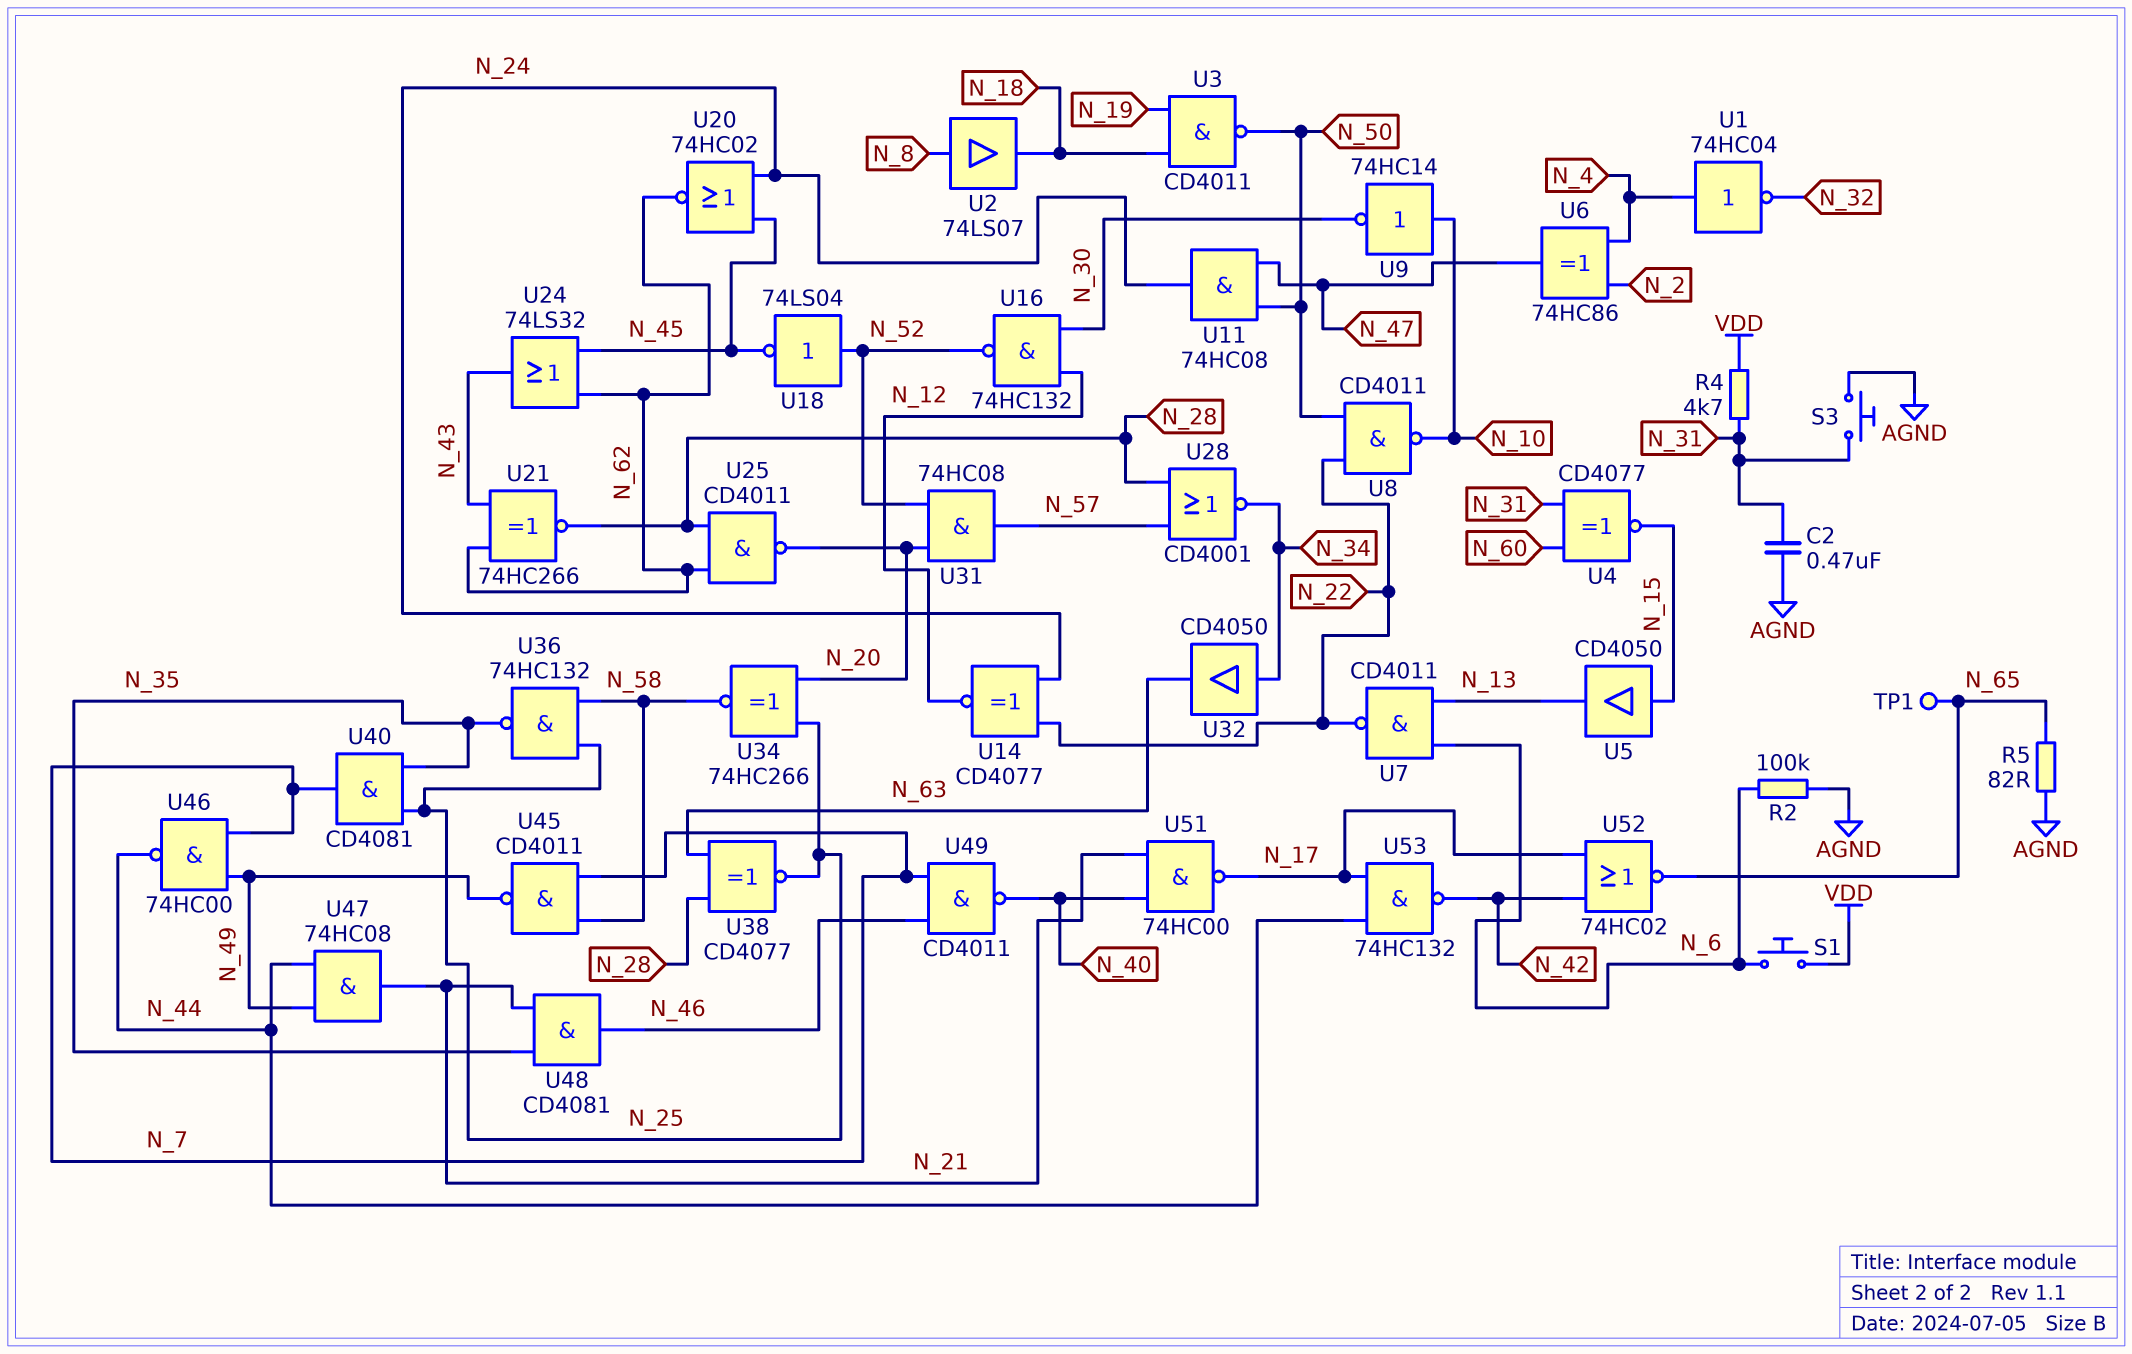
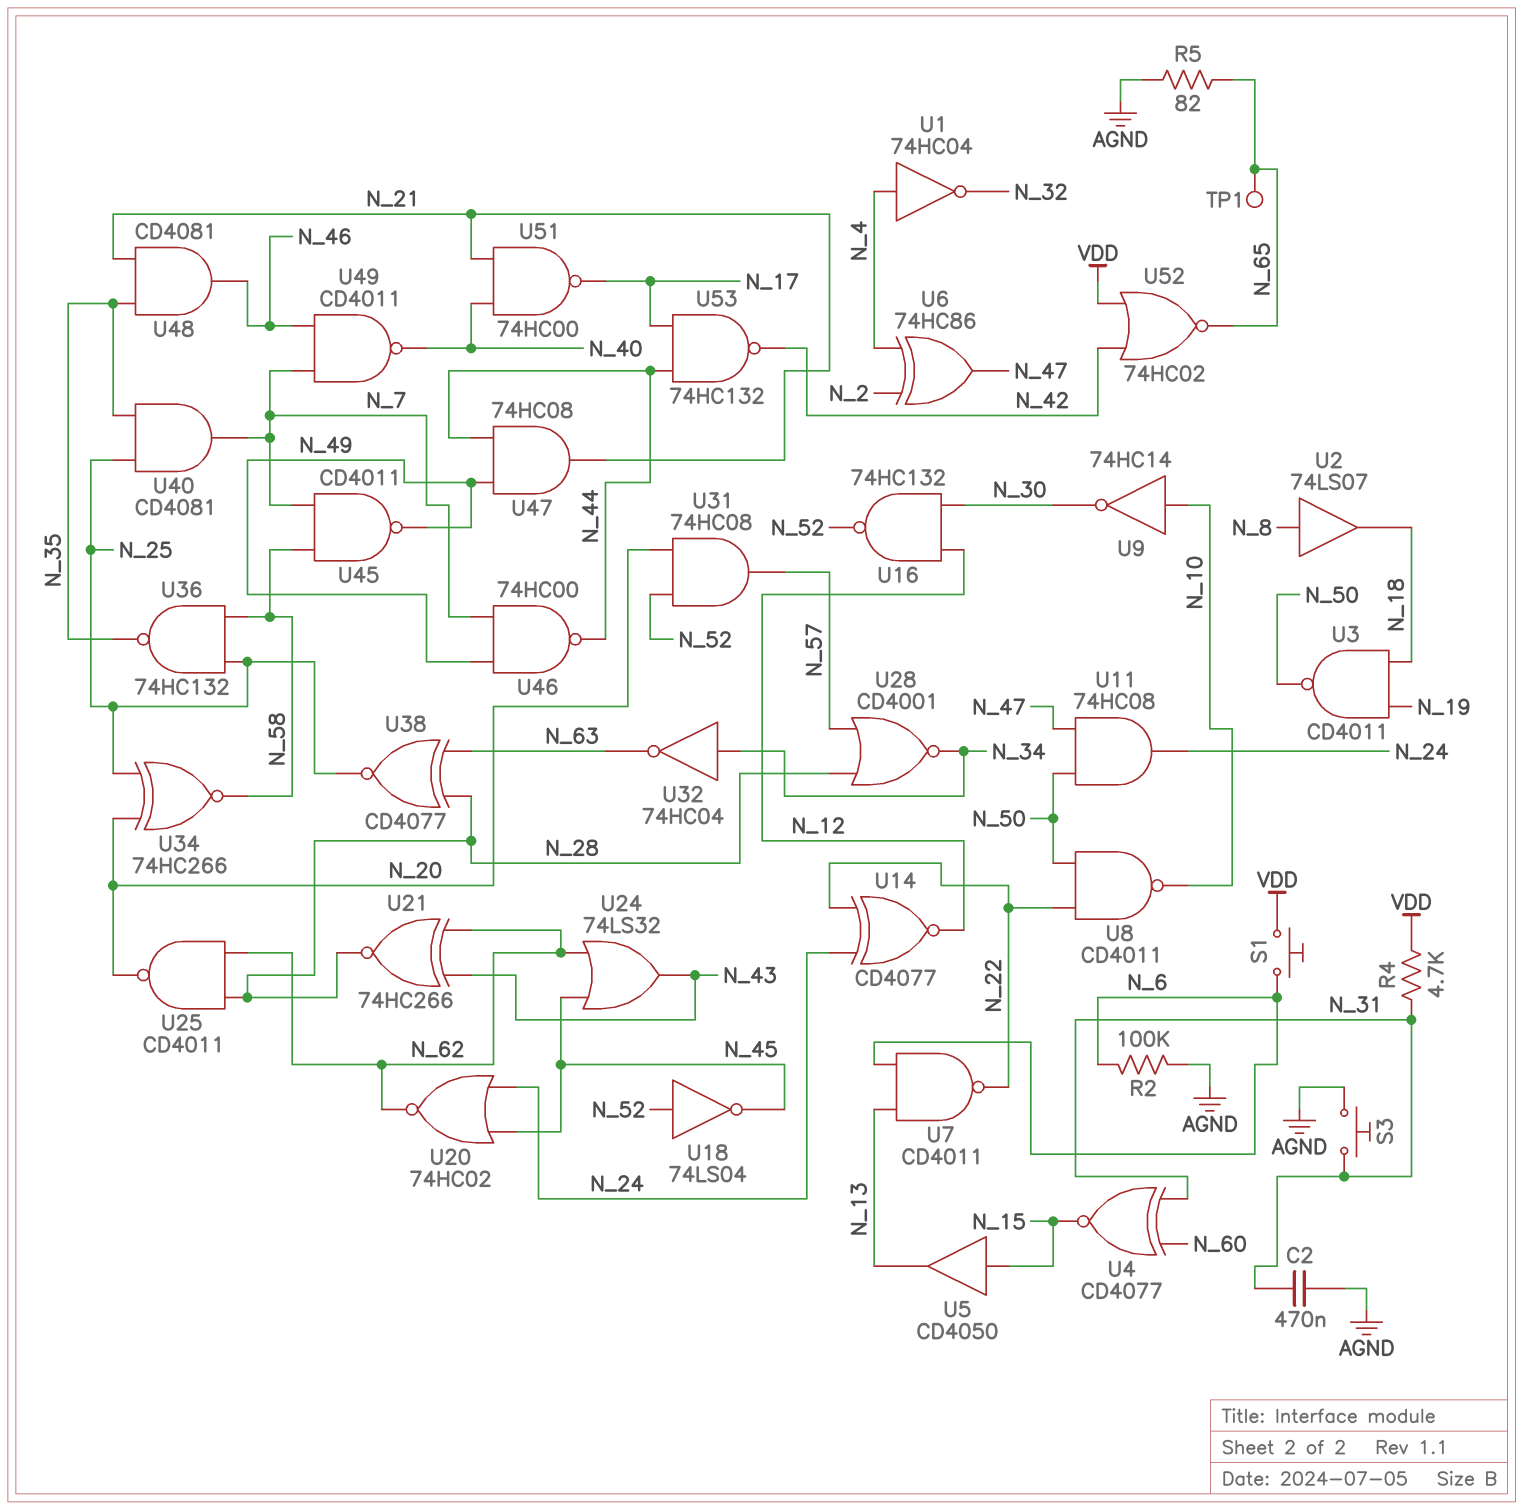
U32: buffer CD4050 (in N_34, out N_63) -> NOT 74HC04 (in N_34, out N_63)
U52: NOR 74HC02 (in N_17, in N_42, out N_65) -> NOR 74HC02 (in N_42, in VDD, out N_65)

